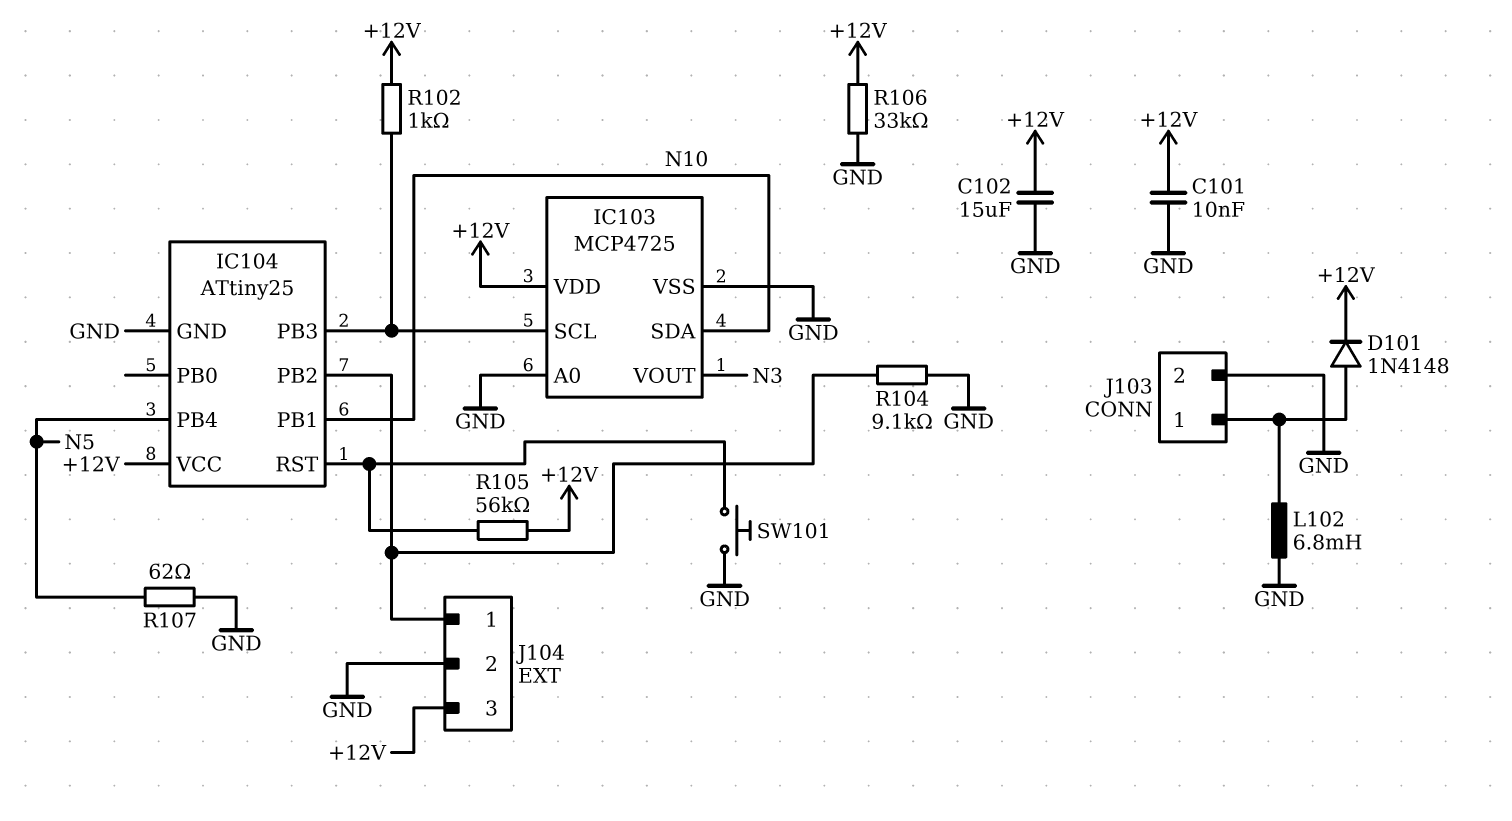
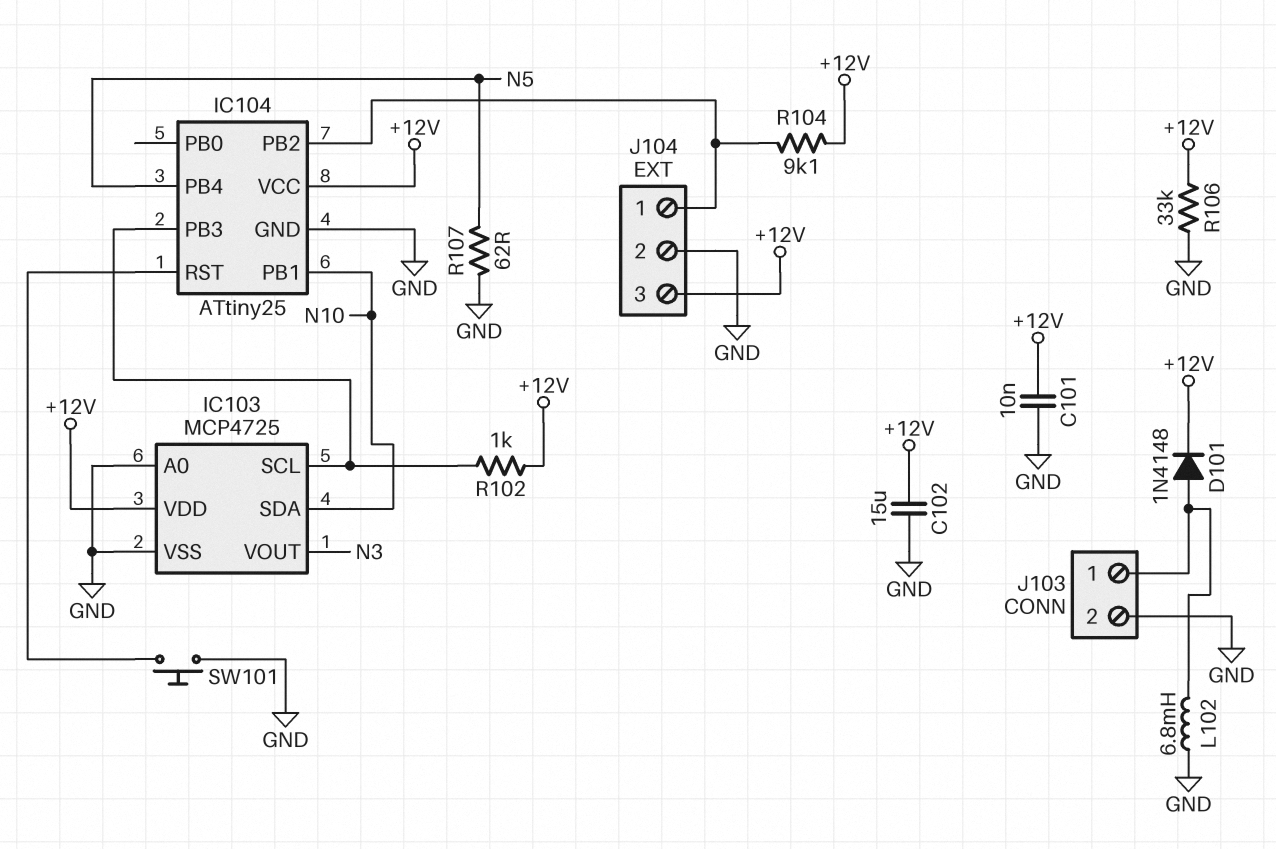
R104: 9.1k (GND, IC104/PB2) -> 9.1k (+12V, IC104/PB2)
R105: 56k (+12V, IC104/RST) -> none

